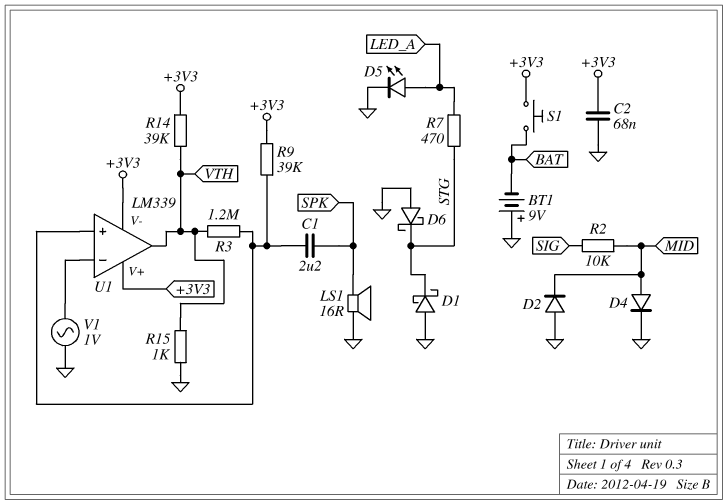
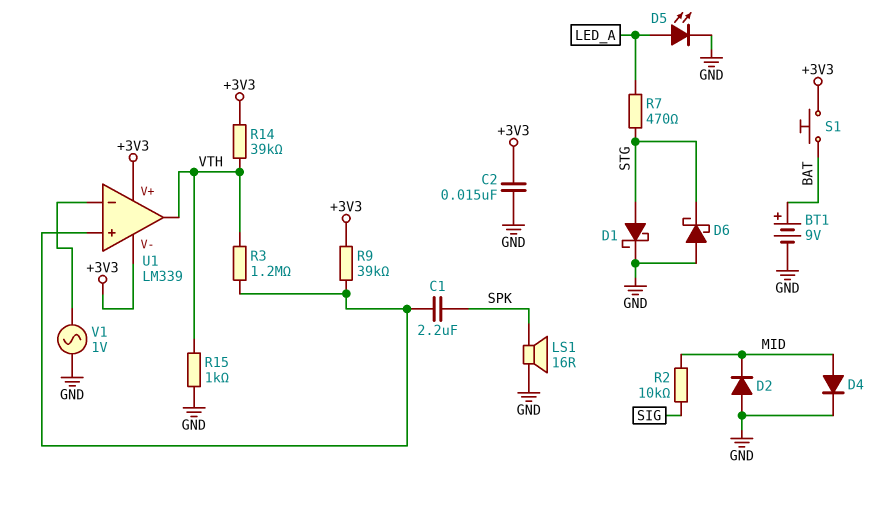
BT1: 9V (plus GND, minus BAT) -> 9V (plus BAT, minus GND)
C2: 68nF (+3V3, GND) -> 15nF (+3V3, GND)
D1: schottky (A GND, K STG) -> schottky (A STG, K GND)

